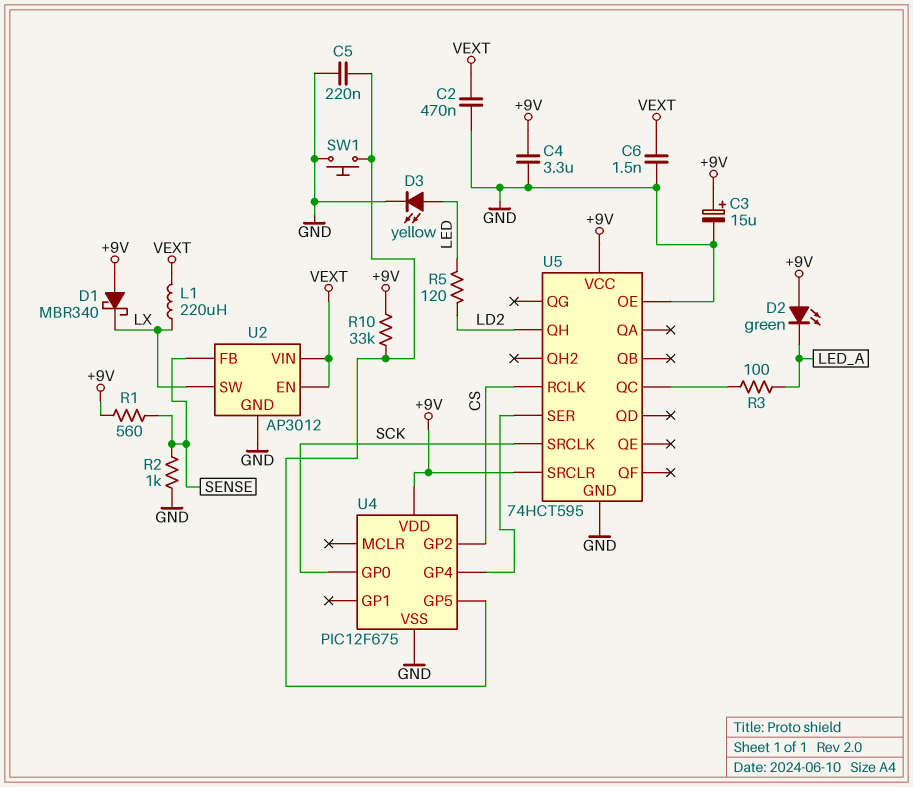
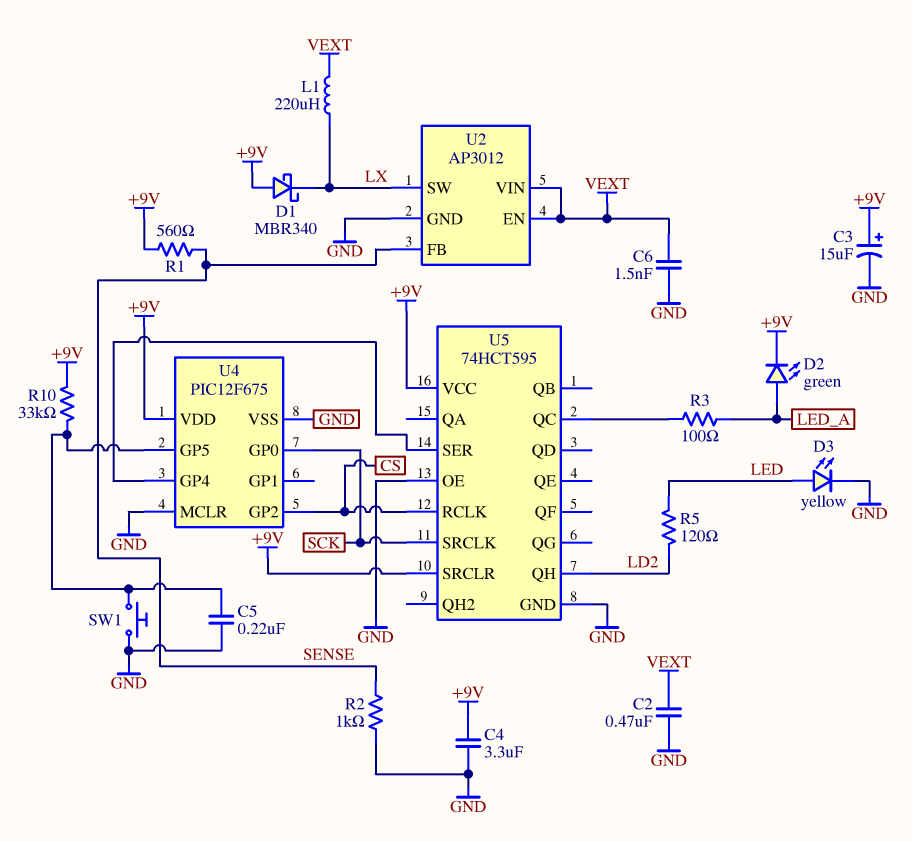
D2: LED green (A +9V, K LED_A) -> LED green (A LED_A, K +9V)
U4 pin MCLR: none -> GND

